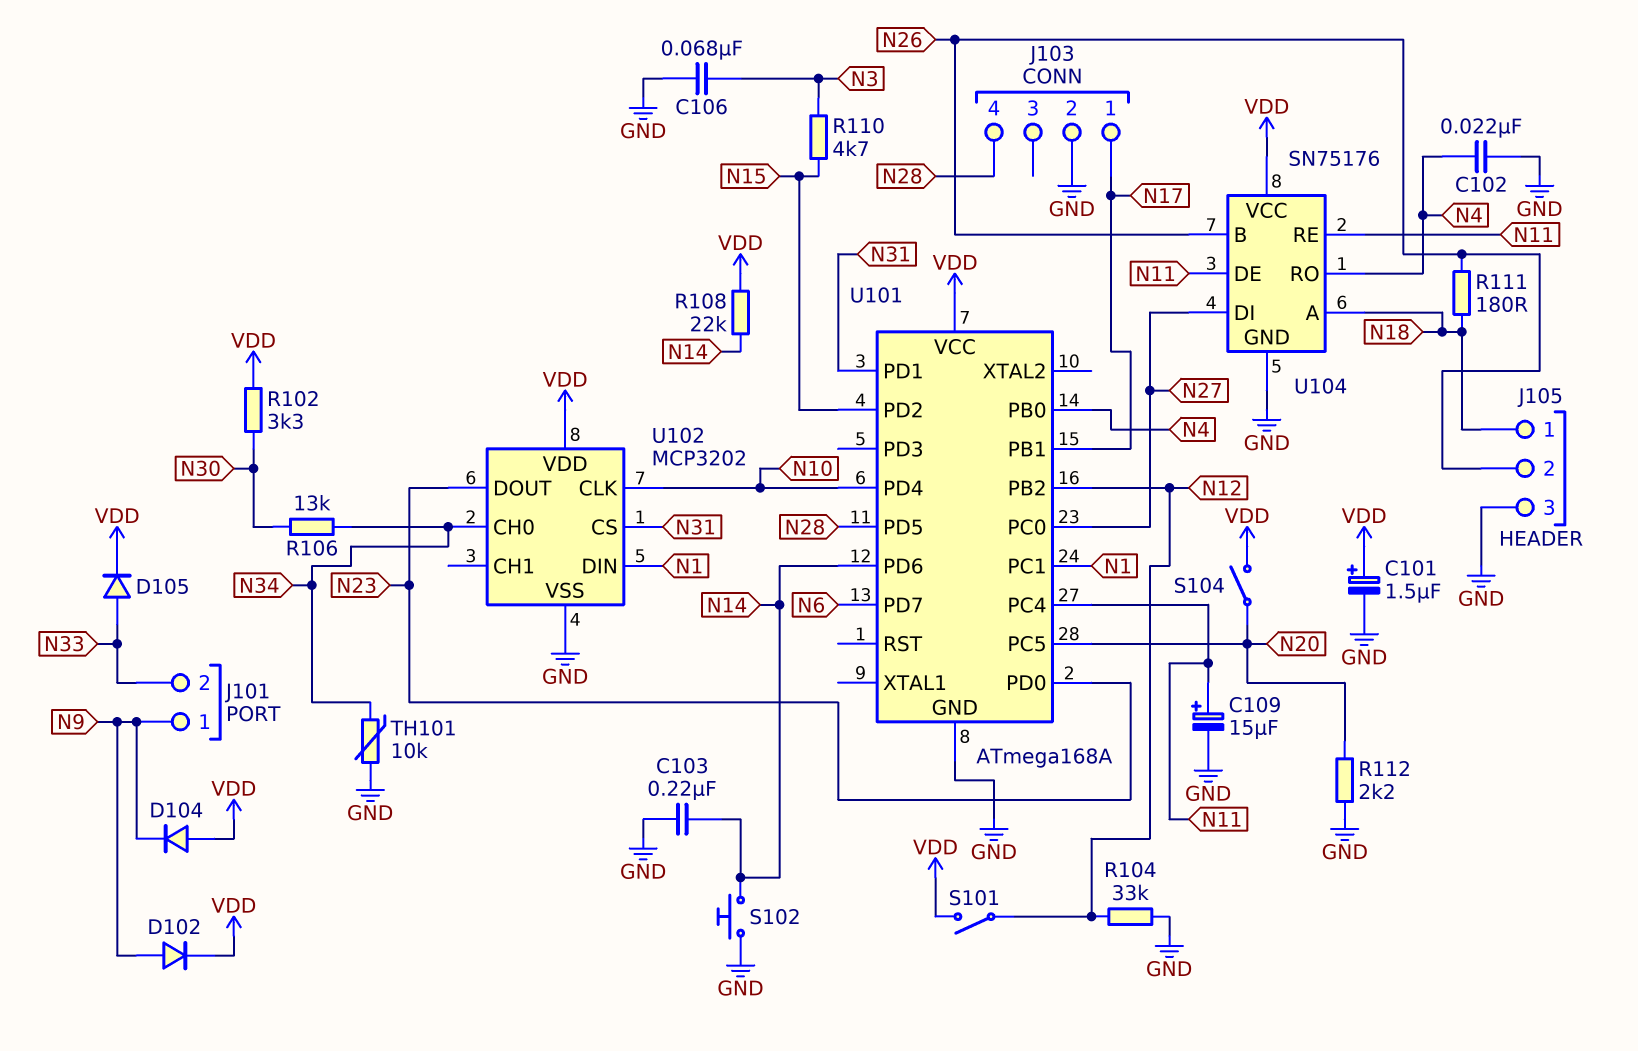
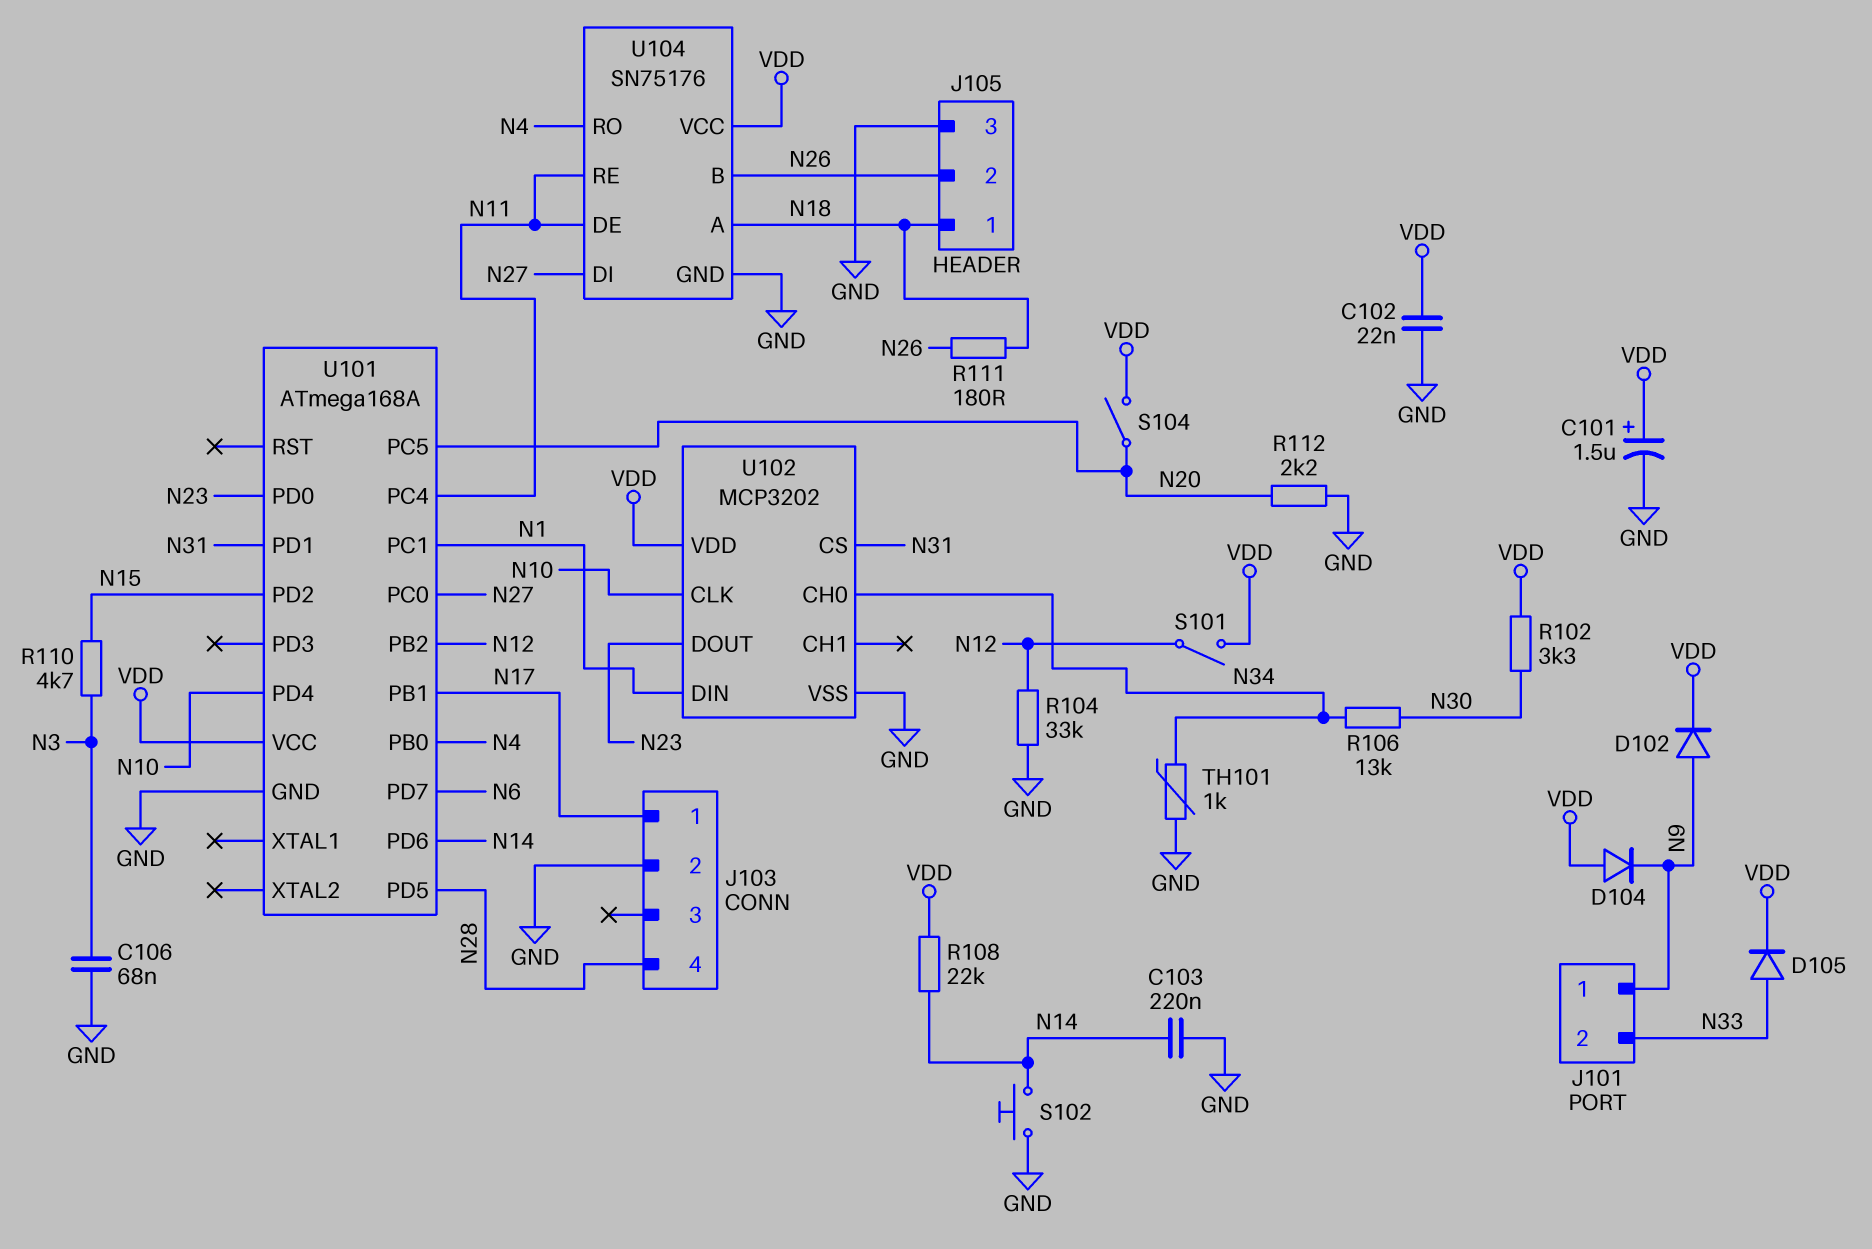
C102: 22nF (GND, N4) -> 22nF (GND, VDD)
C109: 15uF (plus N11, minus GND) -> none
TH101: 10k (GND, N34) -> 1k (GND, N34)

